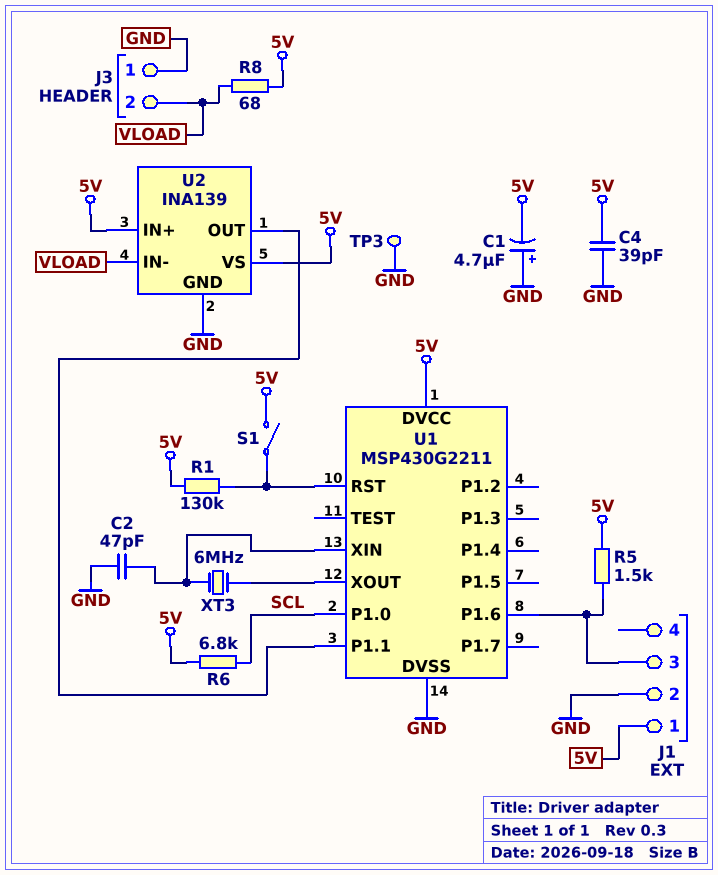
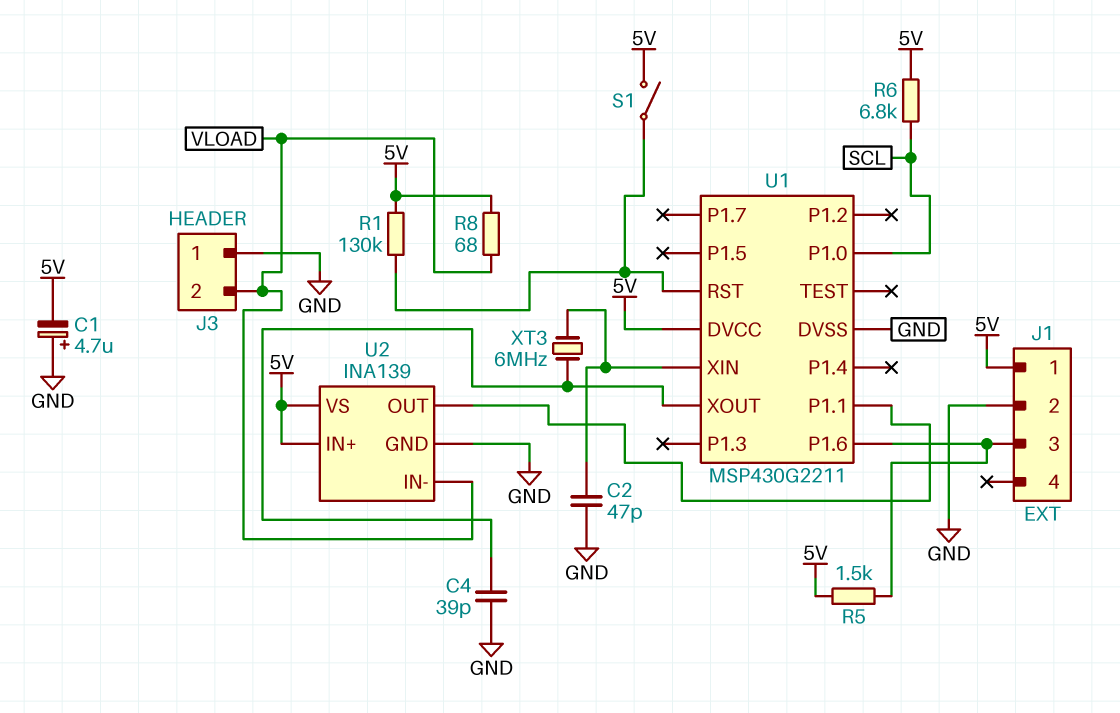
C4: 39pF (5V, GND) -> 39pF (GND, U1/XOUT)
TP3: test point (GND) -> none

